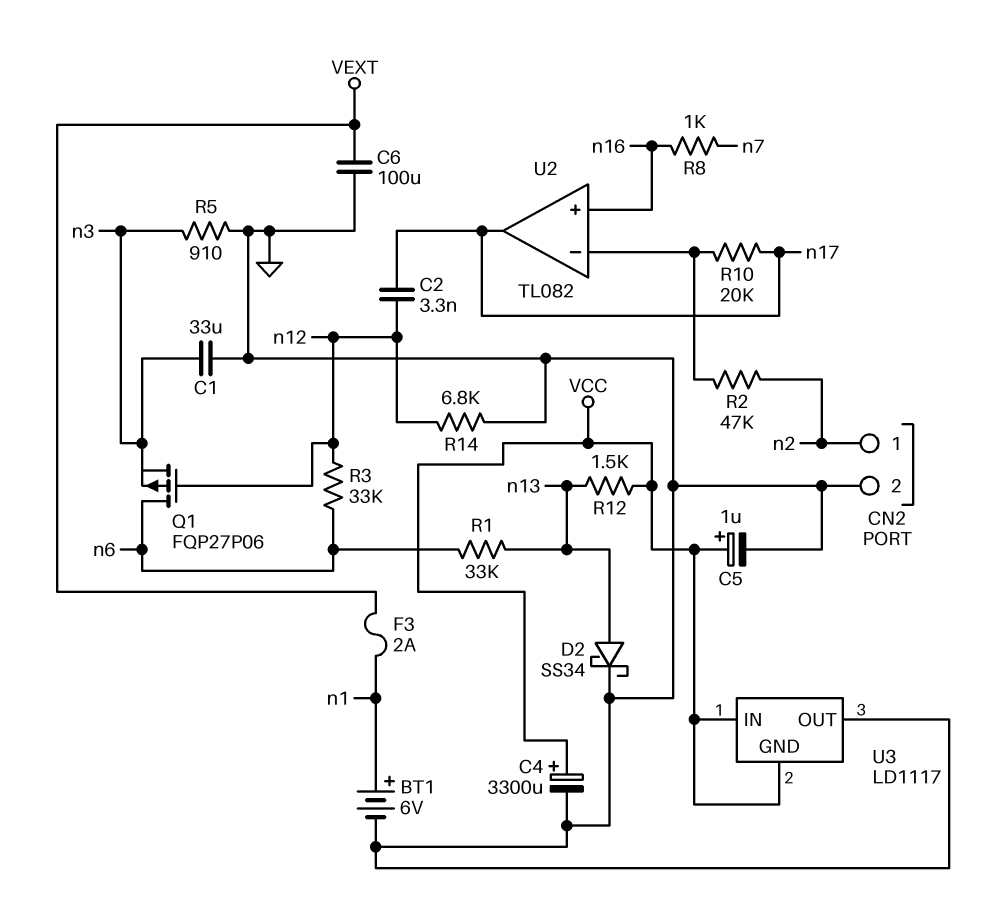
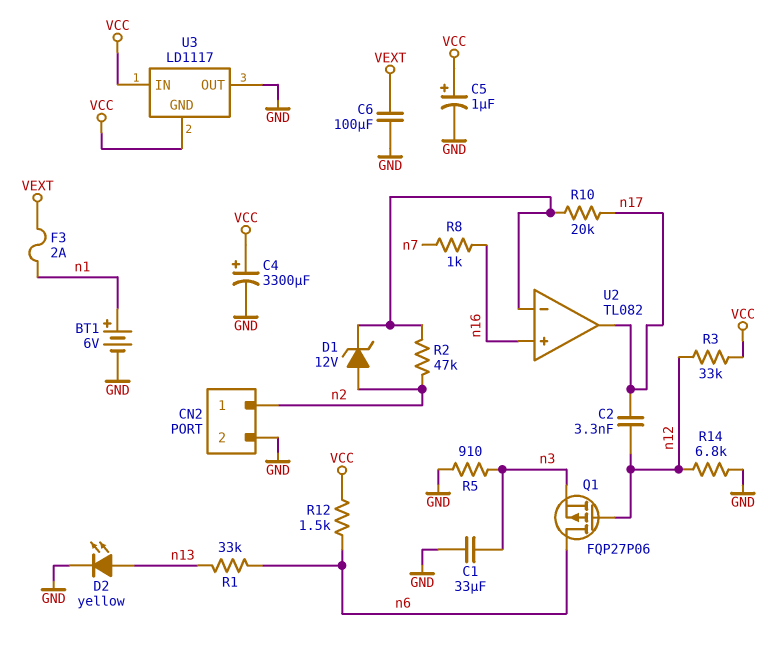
D1: none -> zener 12V (A n2, K U2/in-)
D2: schottky SS34 (A n13, K GND) -> LED yellow (A n13, K GND)
R3: 33k (n6, n12) -> 33k (VCC, n12)
R12: 1.5k (VCC, n13) -> 1.5k (VCC, n6)

